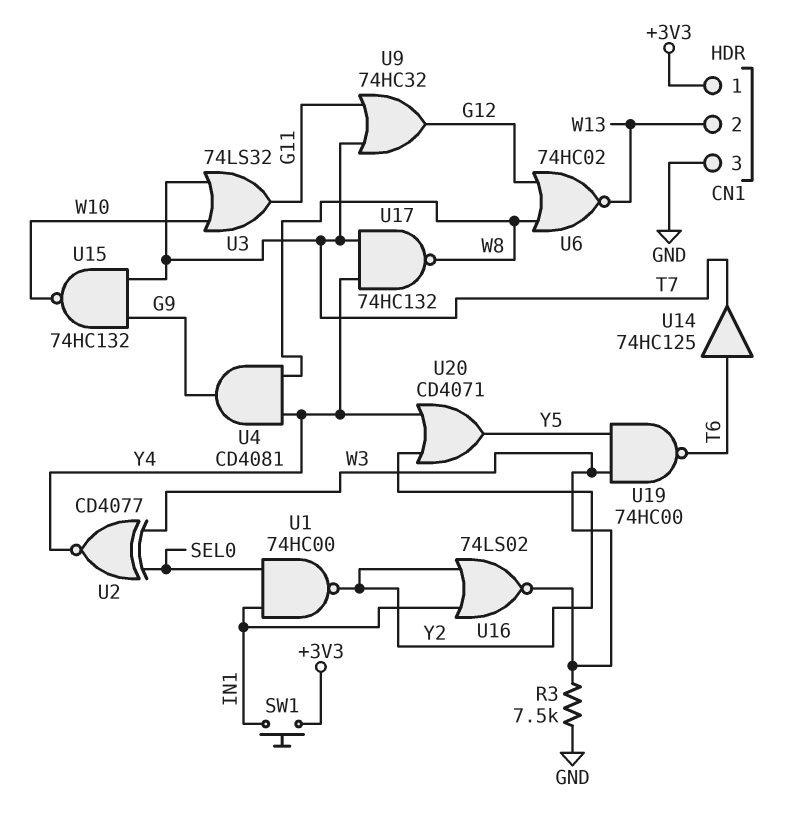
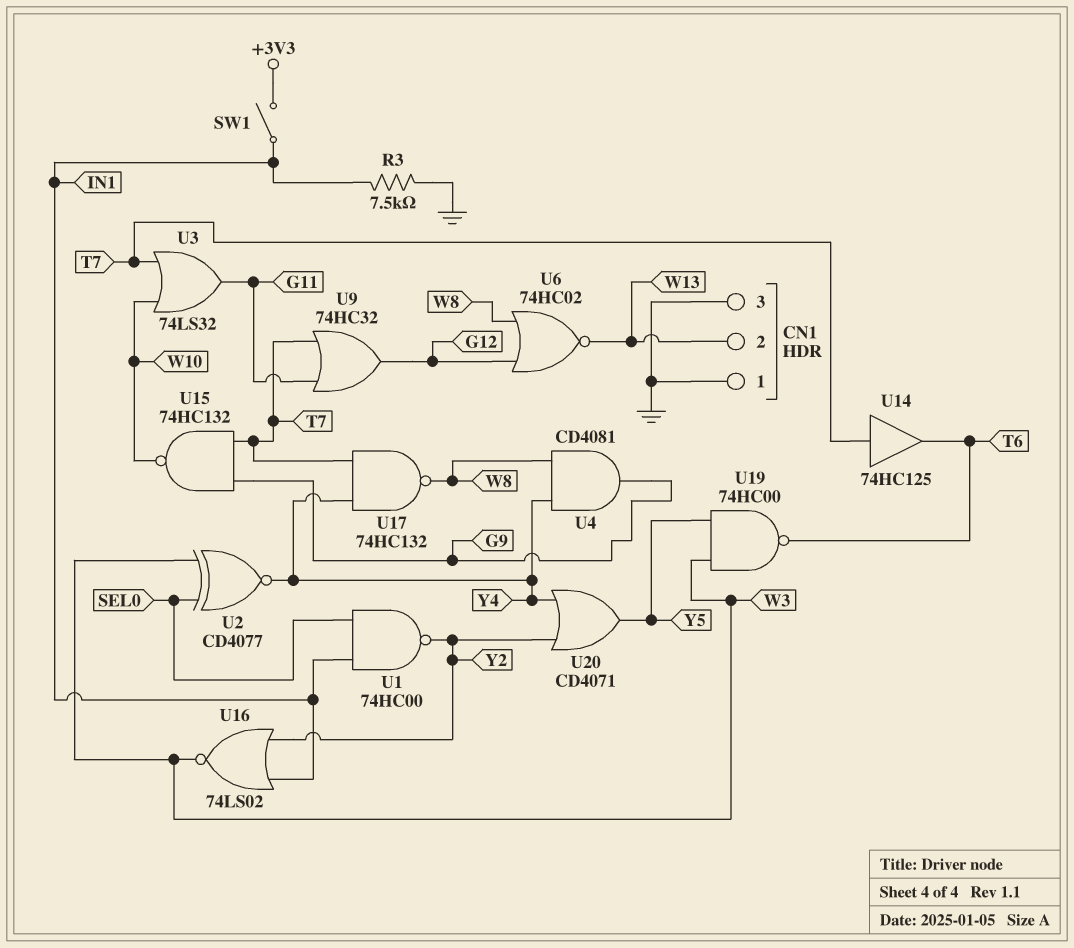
CN1 pin 1: +3V3 -> GND
R3: 7.5k (GND, W3) -> 7.5k (GND, IN1)
SW1: button (+3V3, IN1) -> switch (+3V3, IN1)
U14: buffer 74HC125 (in T6, out T7) -> buffer 74HC125 (in T7, out T6)

